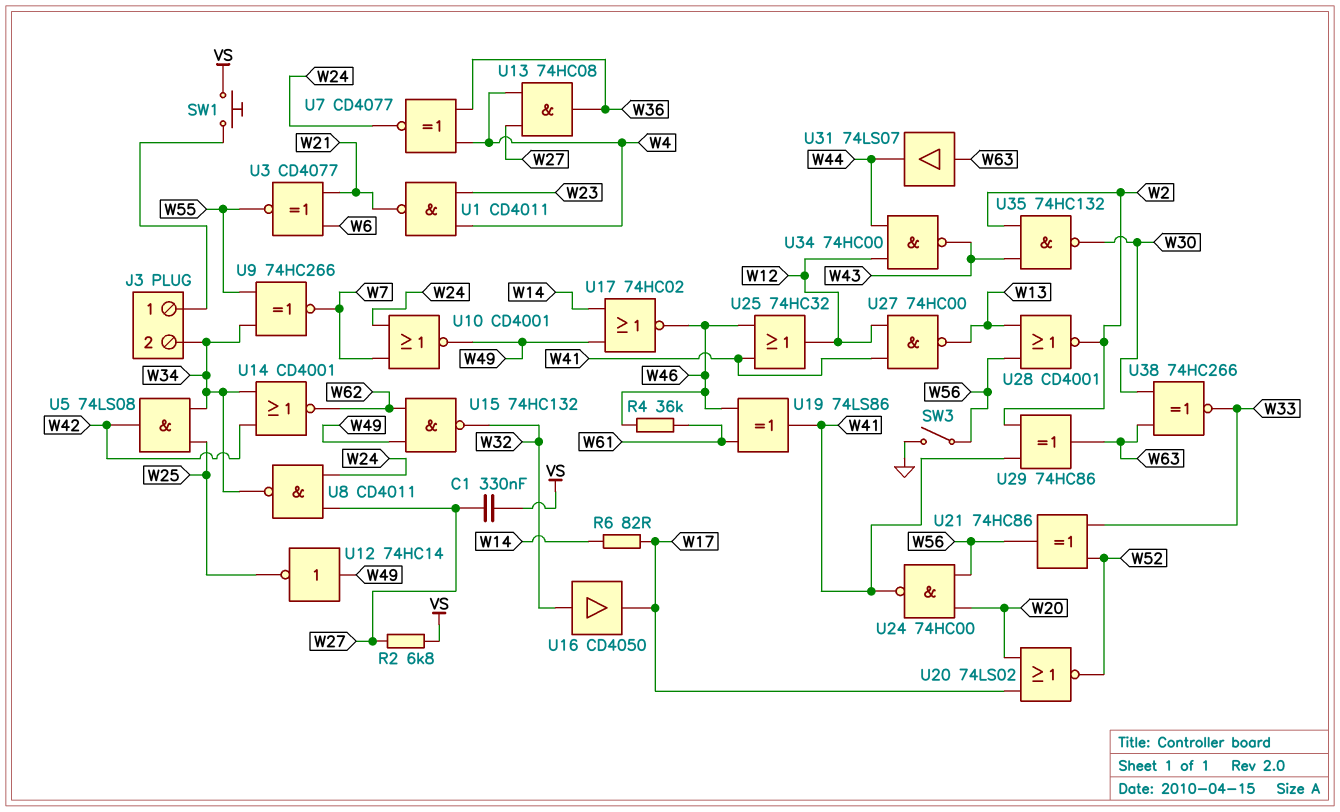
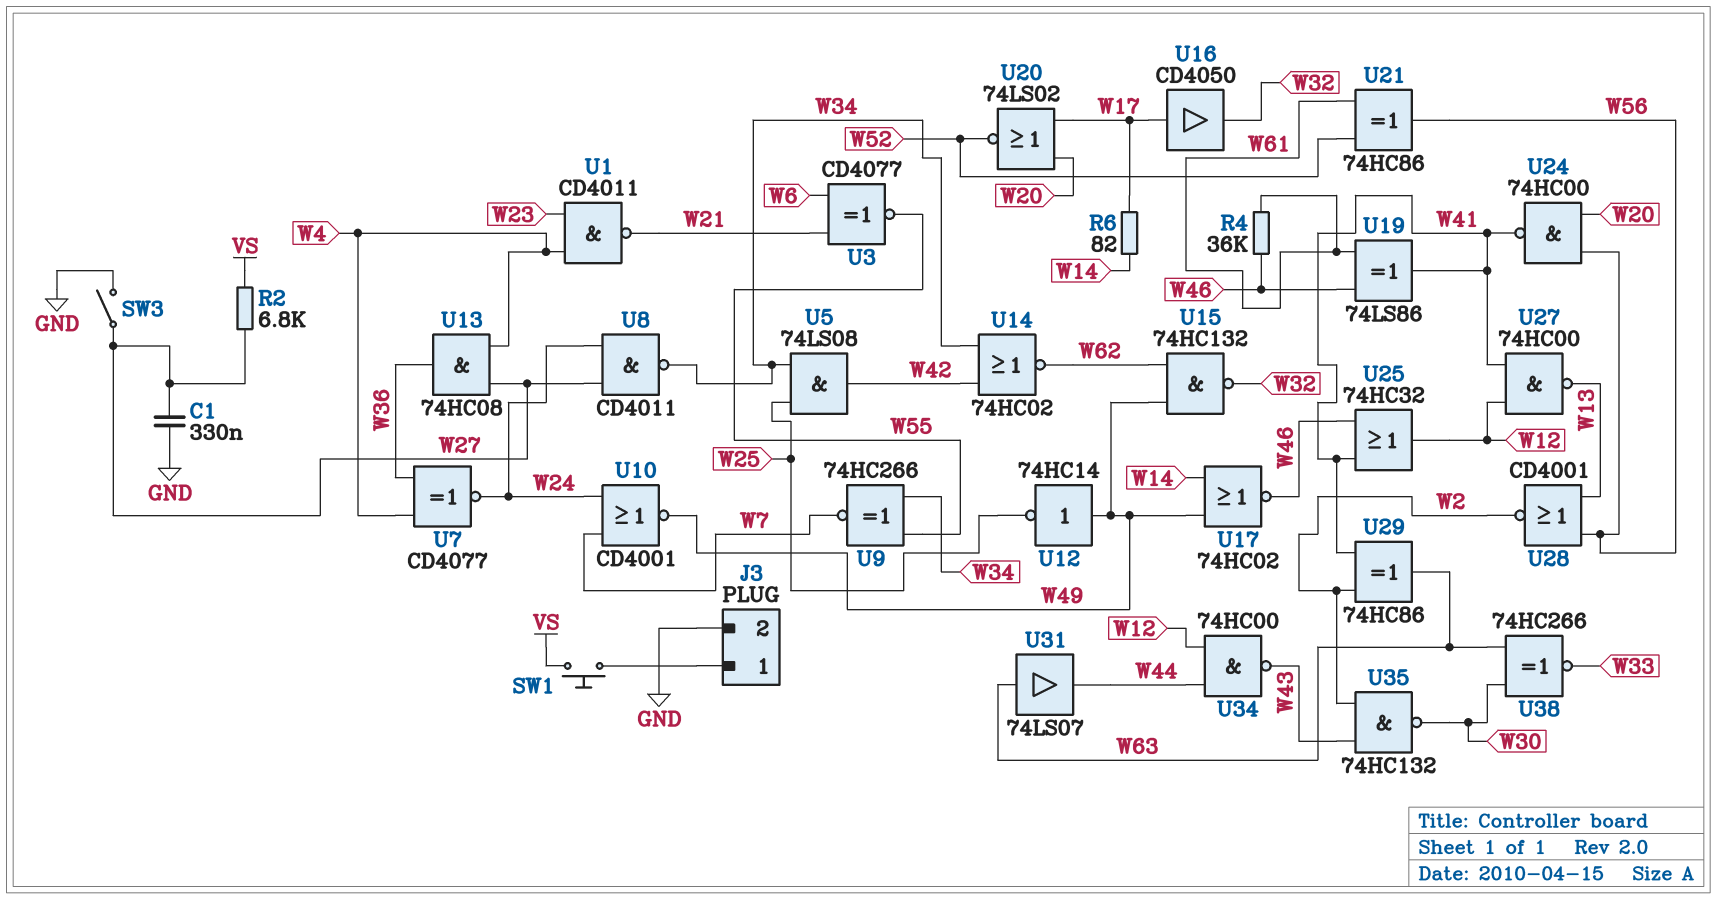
C1: 330nF (VS, W27) -> 330nF (GND, W27)
J3 pin 2: W34 -> GND
SW3: switch (GND, W56) -> switch (GND, W27)
U14: NOR CD4001 (in W34, in W42, out W62) -> NOR 74HC02 (in W34, in W42, out W62)
U16: buffer CD4050 (in W32, out W17) -> buffer CD4050 (in W17, out W32)
U21: XOR 74HC86 (in W33, in W52, out W56) -> XOR 74HC86 (in W52, in W61, out W56)

